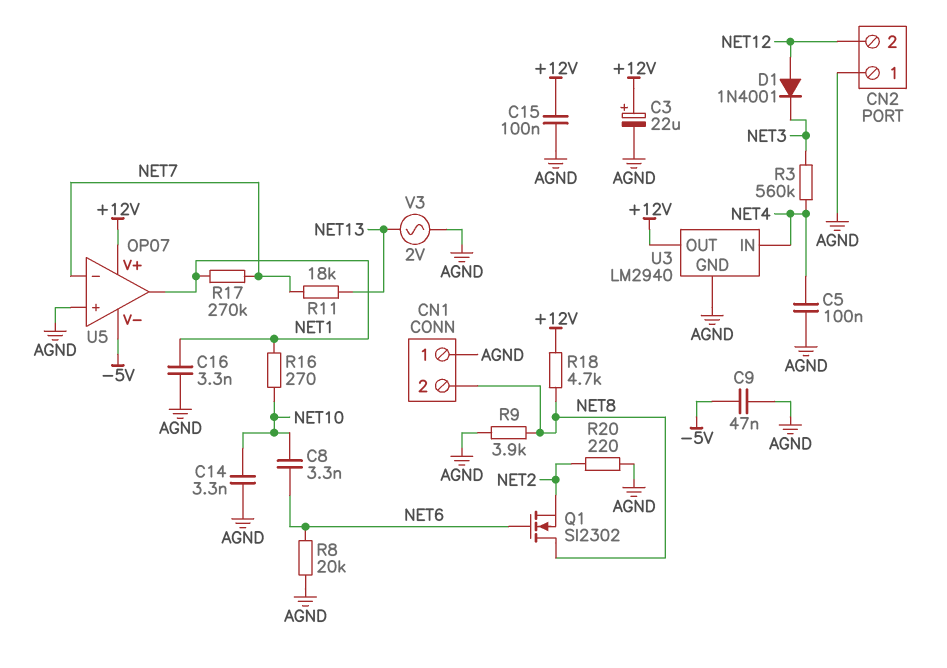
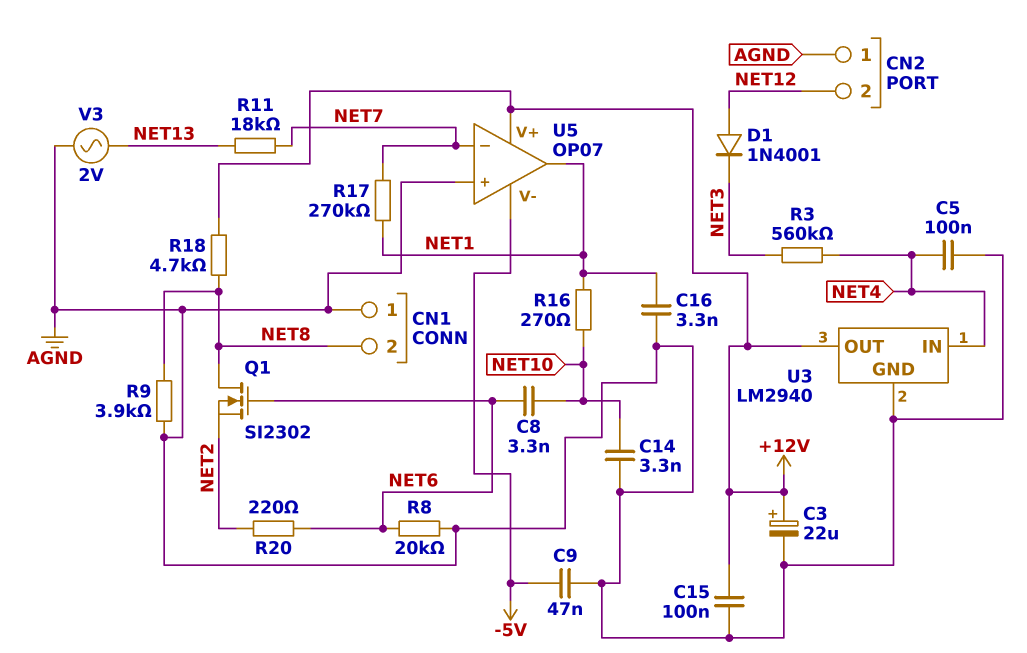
R20: 220 (AGND, NET2) -> 220 (NET2, NET6)

